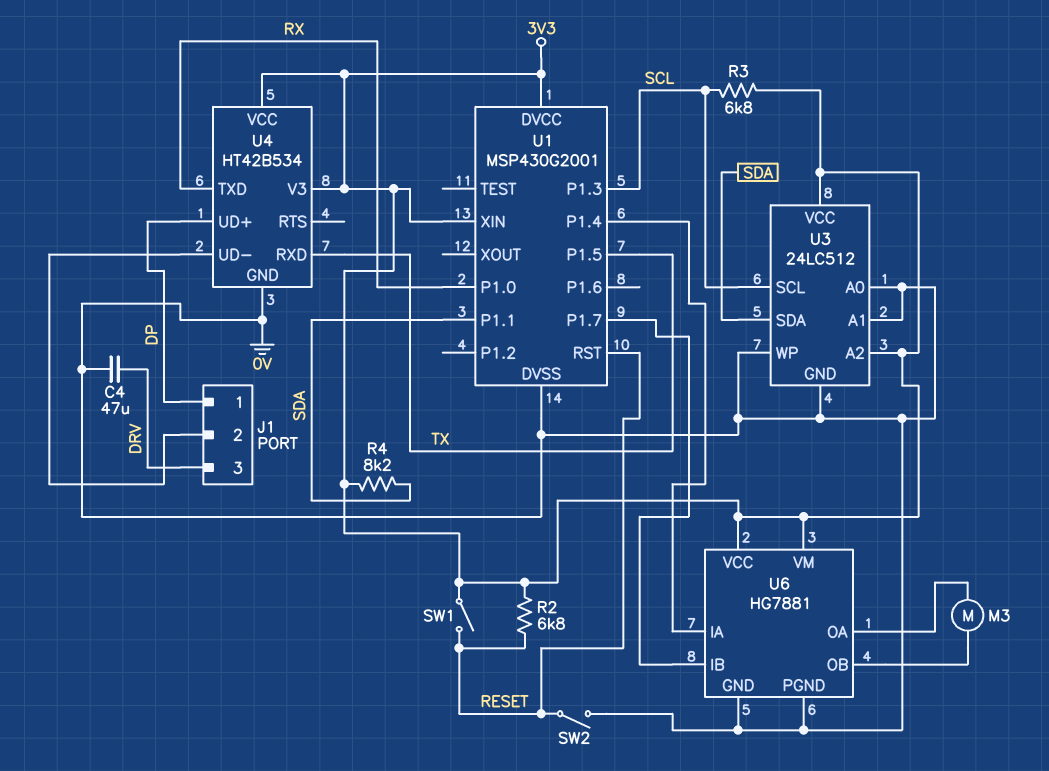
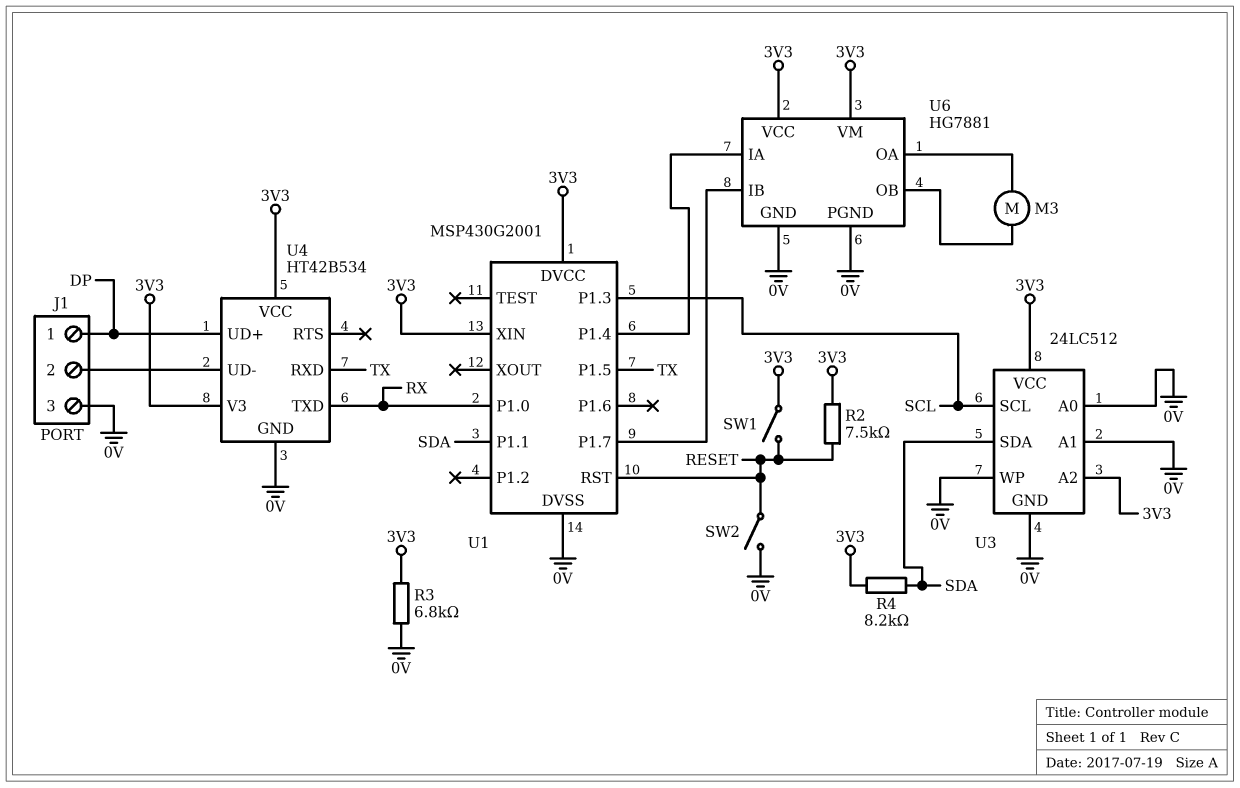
C4: 47uF (0V, DRV) -> none
J1 pin 3: DRV -> 0V
R2: 6.8k (3V3, RESET) -> 7.5k (3V3, RESET)
R3: 6.8k (3V3, SCL) -> 6.8k (0V, 3V3)

